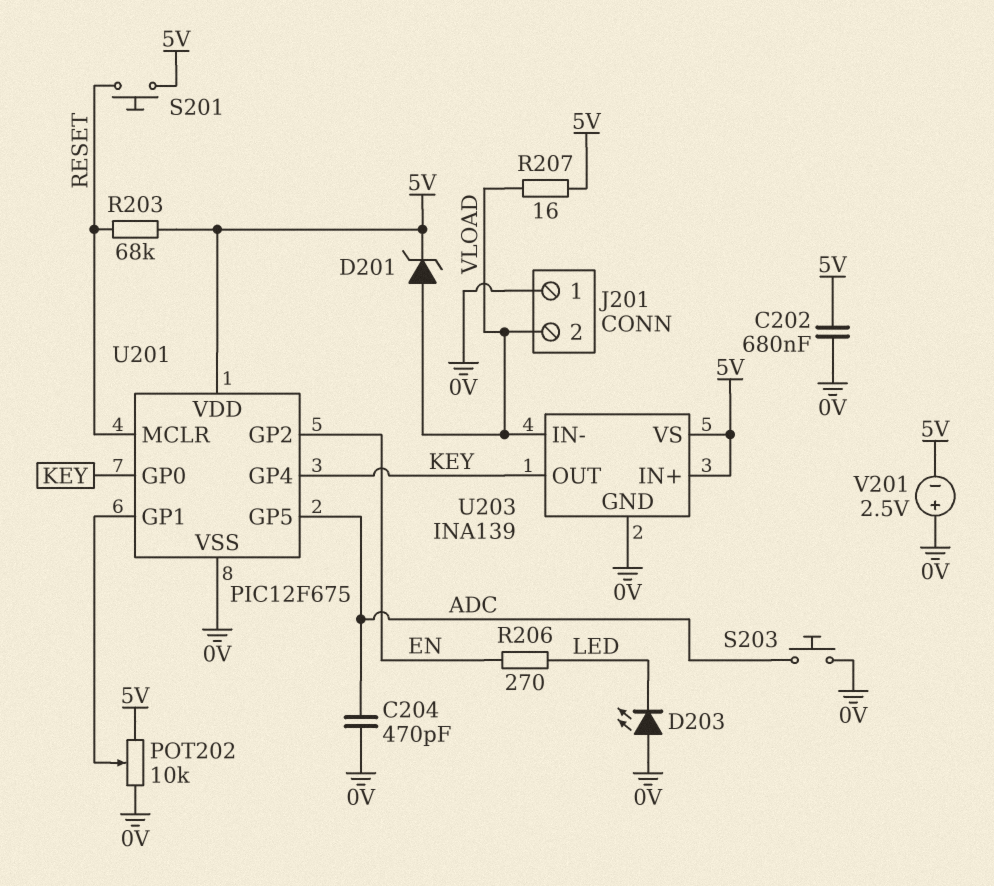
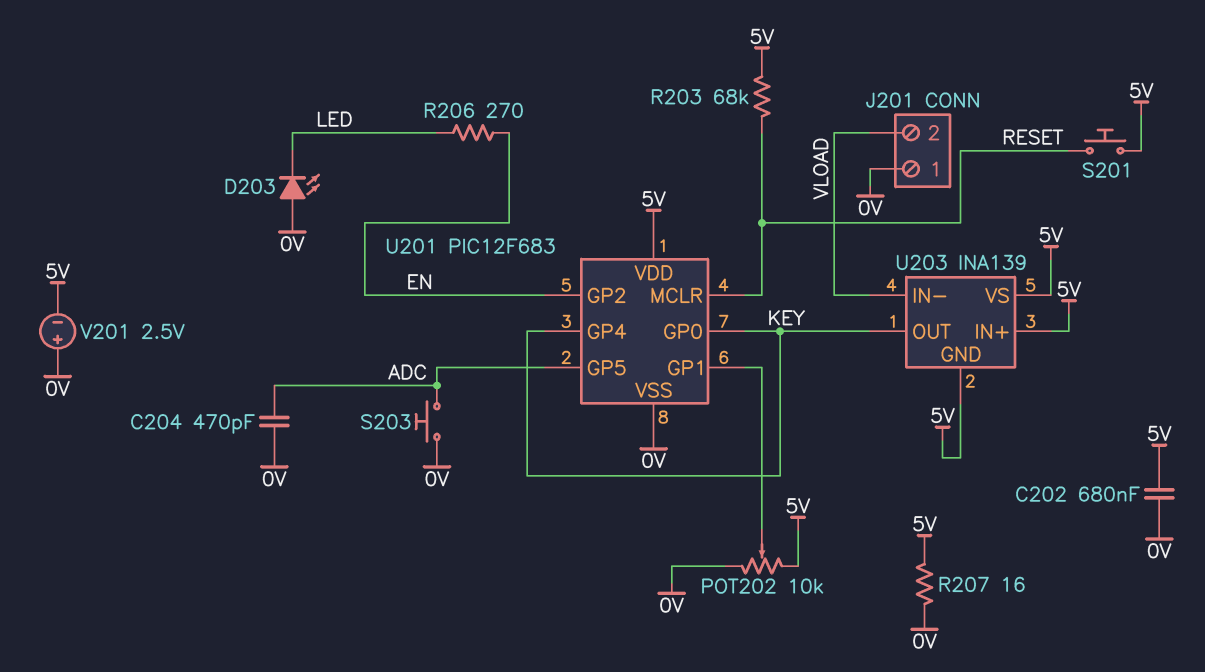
D201: zener (A VLOAD, K 5V) -> none
R207: 16 (5V, VLOAD) -> 16 (0V, 5V)
U201: PIC12F675 -> PIC12F683
U203 pin GND: 0V -> 5V

